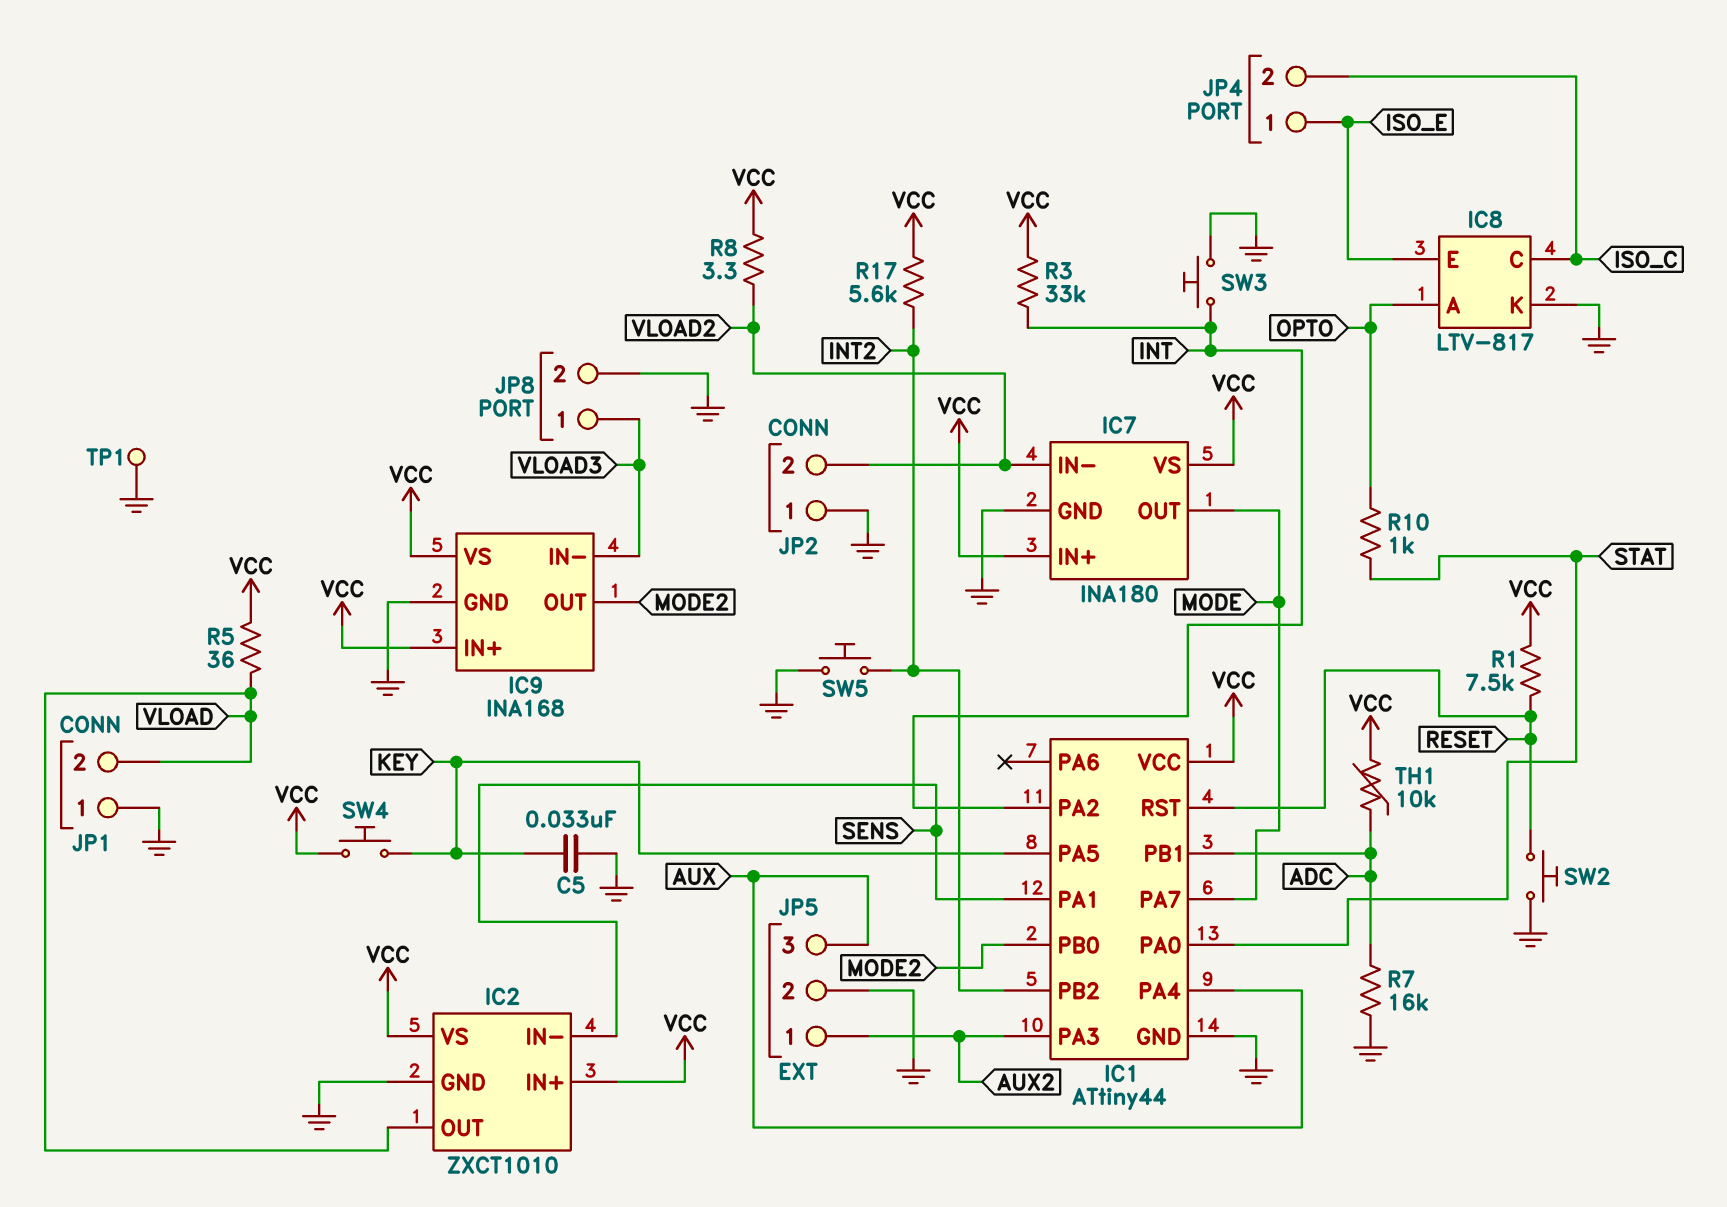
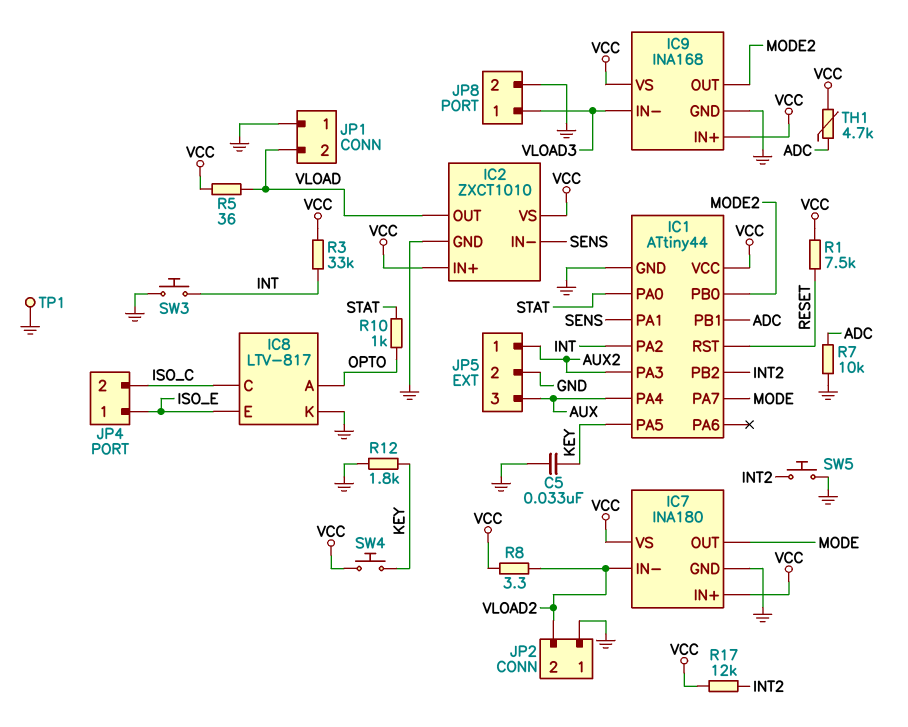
R7: 16k (ADC, GND) -> 10k (ADC, GND)
R12: none -> 1.8k (GND, KEY)
R17: 5.6k (INT2, VCC) -> 12k (INT2, VCC)
SW2: button (GND, RESET) -> none
TH1: 10k (ADC, VCC) -> 4.7k (ADC, VCC)

